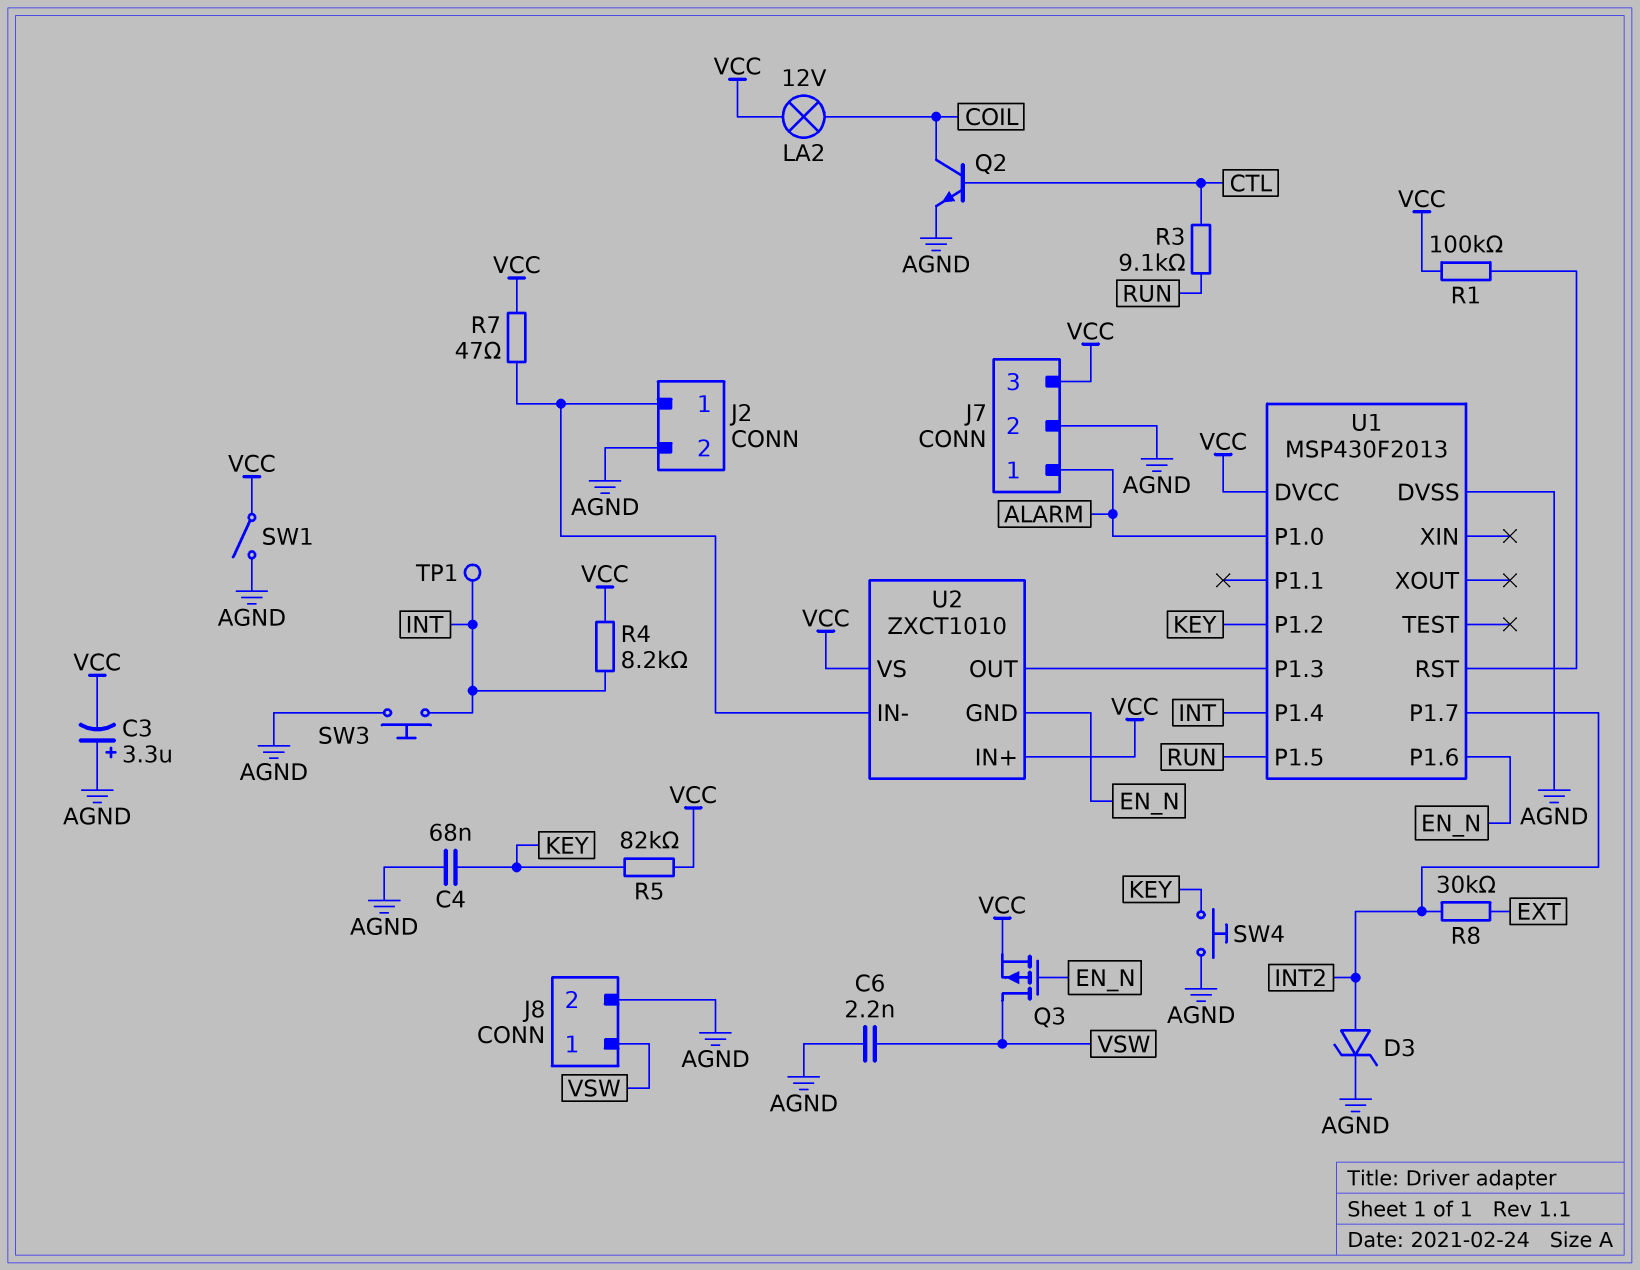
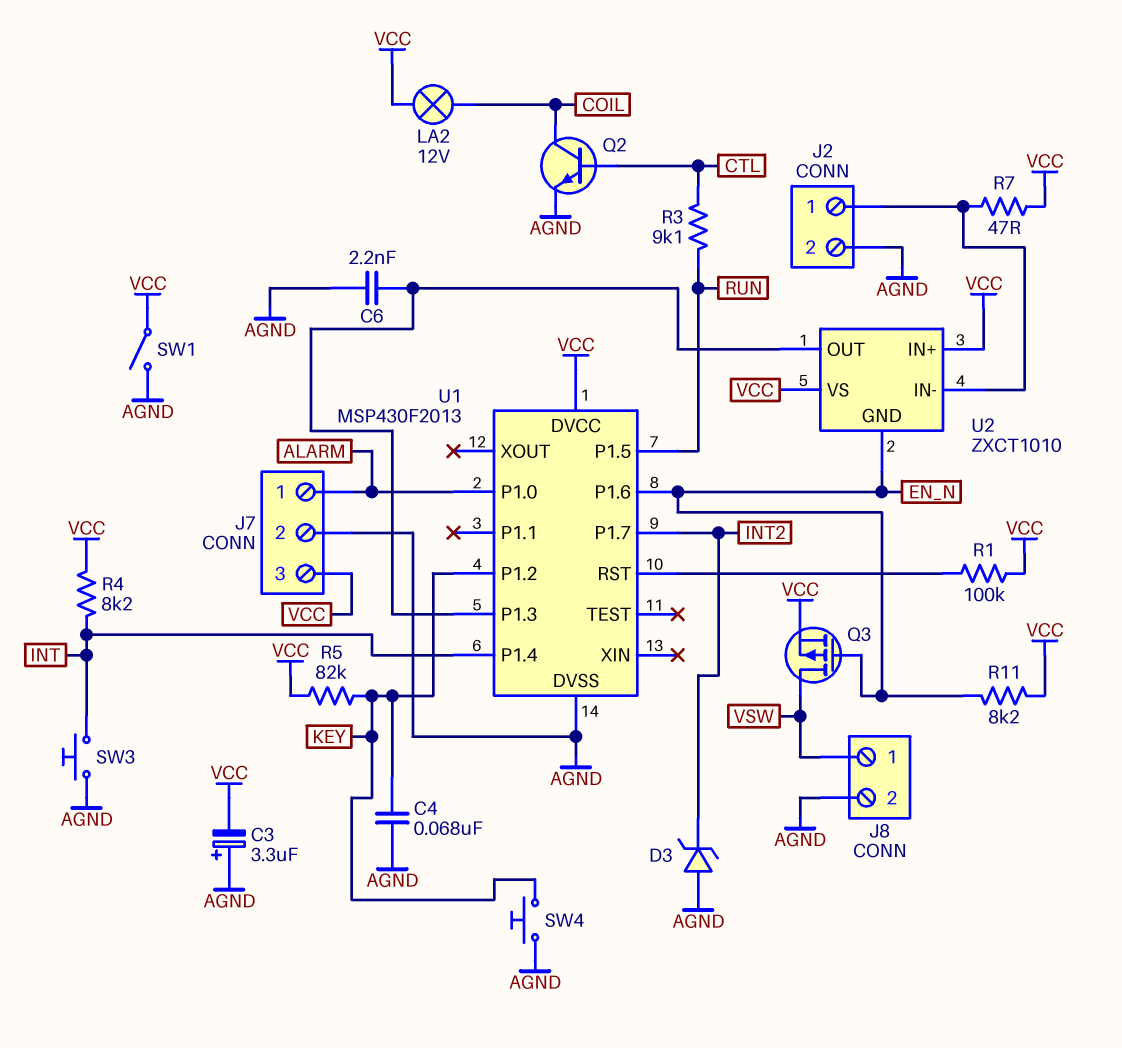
C6: 2.2nF (AGND, VSW) -> 2.2nF (AGND, U1/P1.3)
D3: zener (A INT2, K AGND) -> zener (A AGND, K INT2)
R8: 30k (EXT, INT2) -> none
R11: none -> 8.2k (EN_N, VCC)
TP1: test point (INT) -> none

